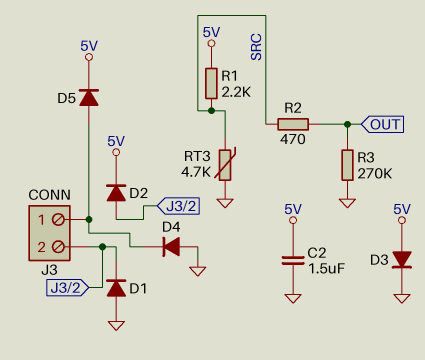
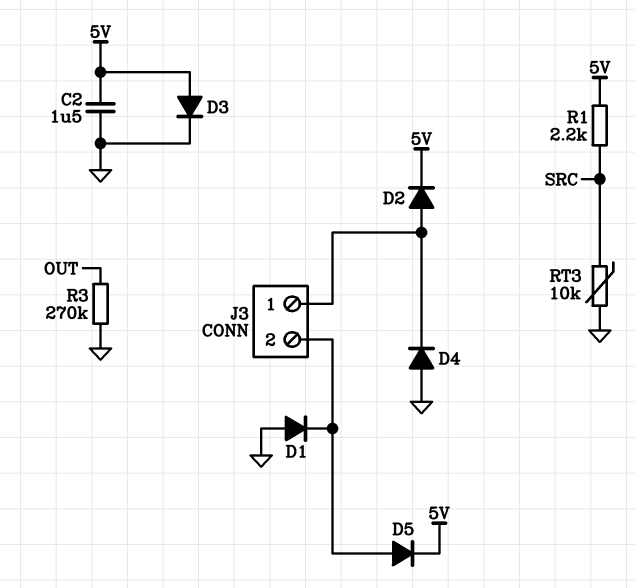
D2: diode (A J3/2, K 5V) -> diode (A J3/1, K 5V)
D5: diode (A J3/1, K 5V) -> diode (A J3/2, K 5V)
R2: 470 (OUT, SRC) -> none
RT3: 4.7k (GND, SRC) -> 10k (GND, SRC)

